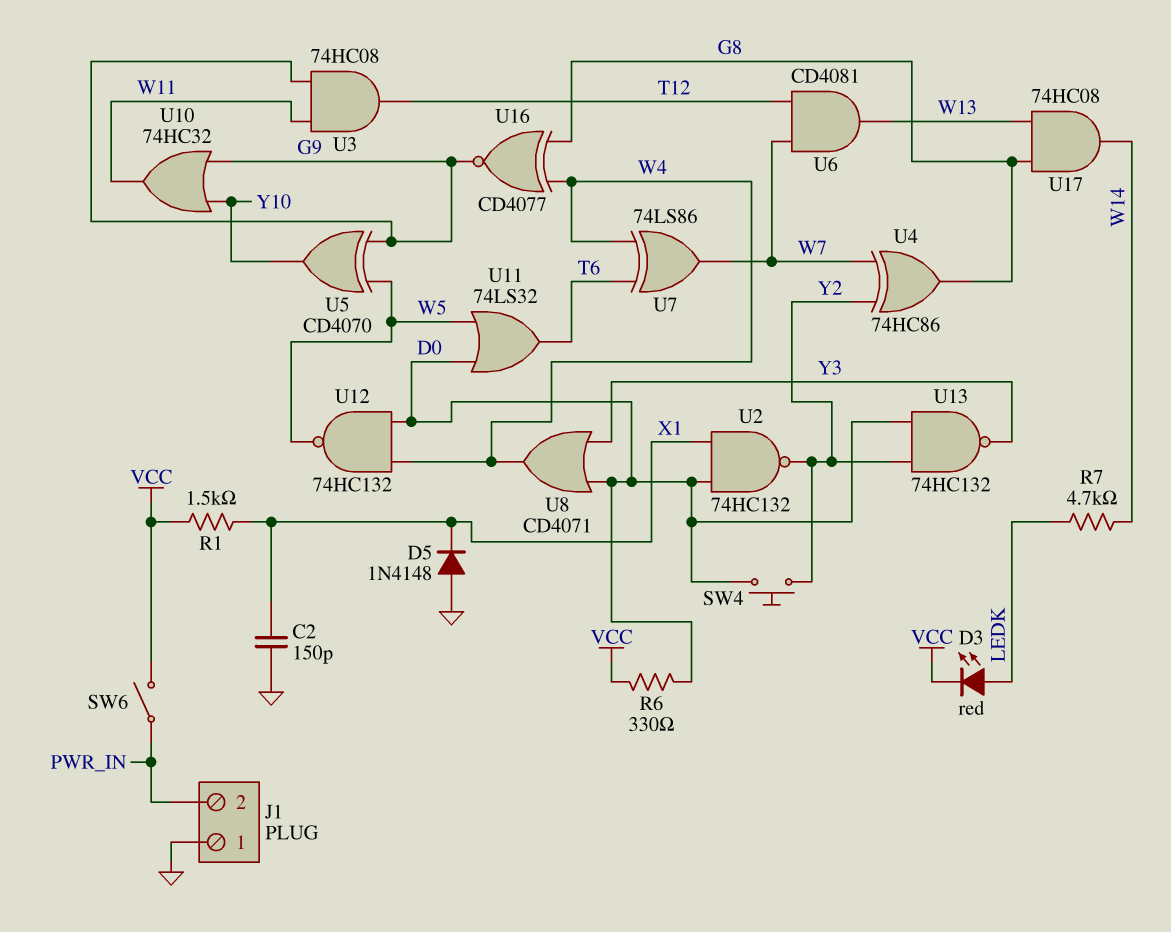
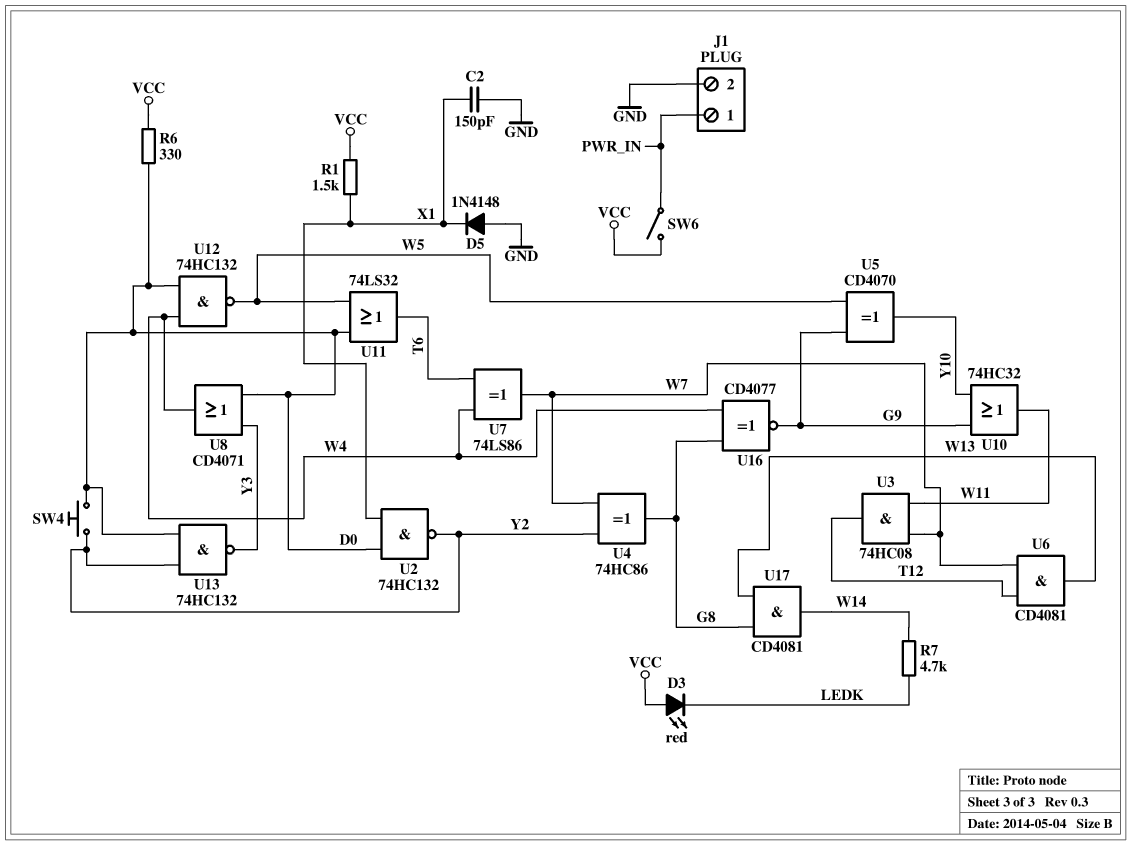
D3: LED red (A LEDK, K VCC) -> LED red (A VCC, K LEDK)
J1 pin 1: GND -> PWR_IN
J1 pin 2: PWR_IN -> GND
U3: AND 74HC08 (in G9, in W11, out T12) -> AND 74HC08 (in W7, in W11, out T12)
U17: AND 74HC08 (in G8, in W13, out W14) -> AND CD4081 (in G8, in W13, out W14)

